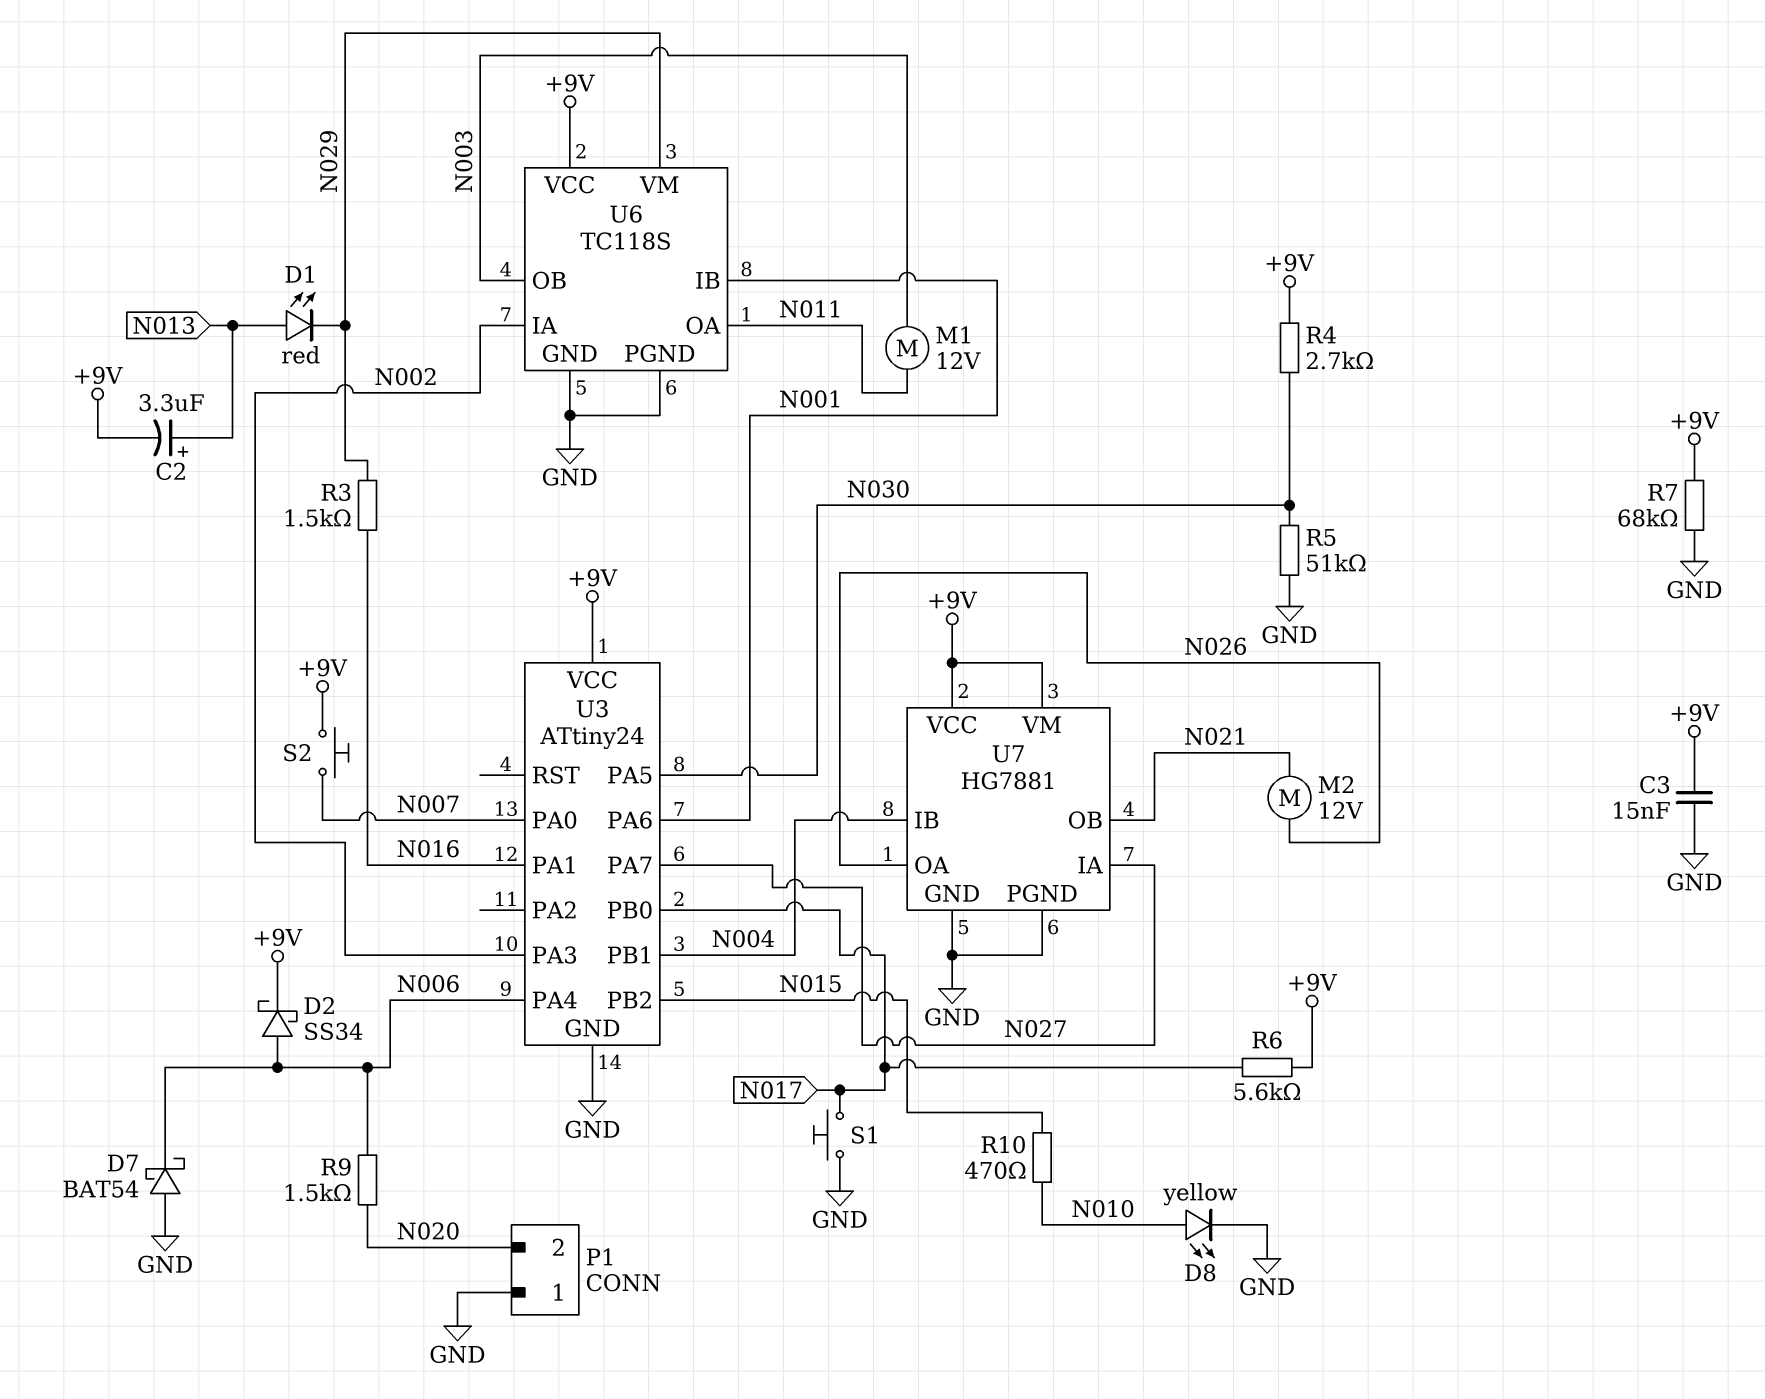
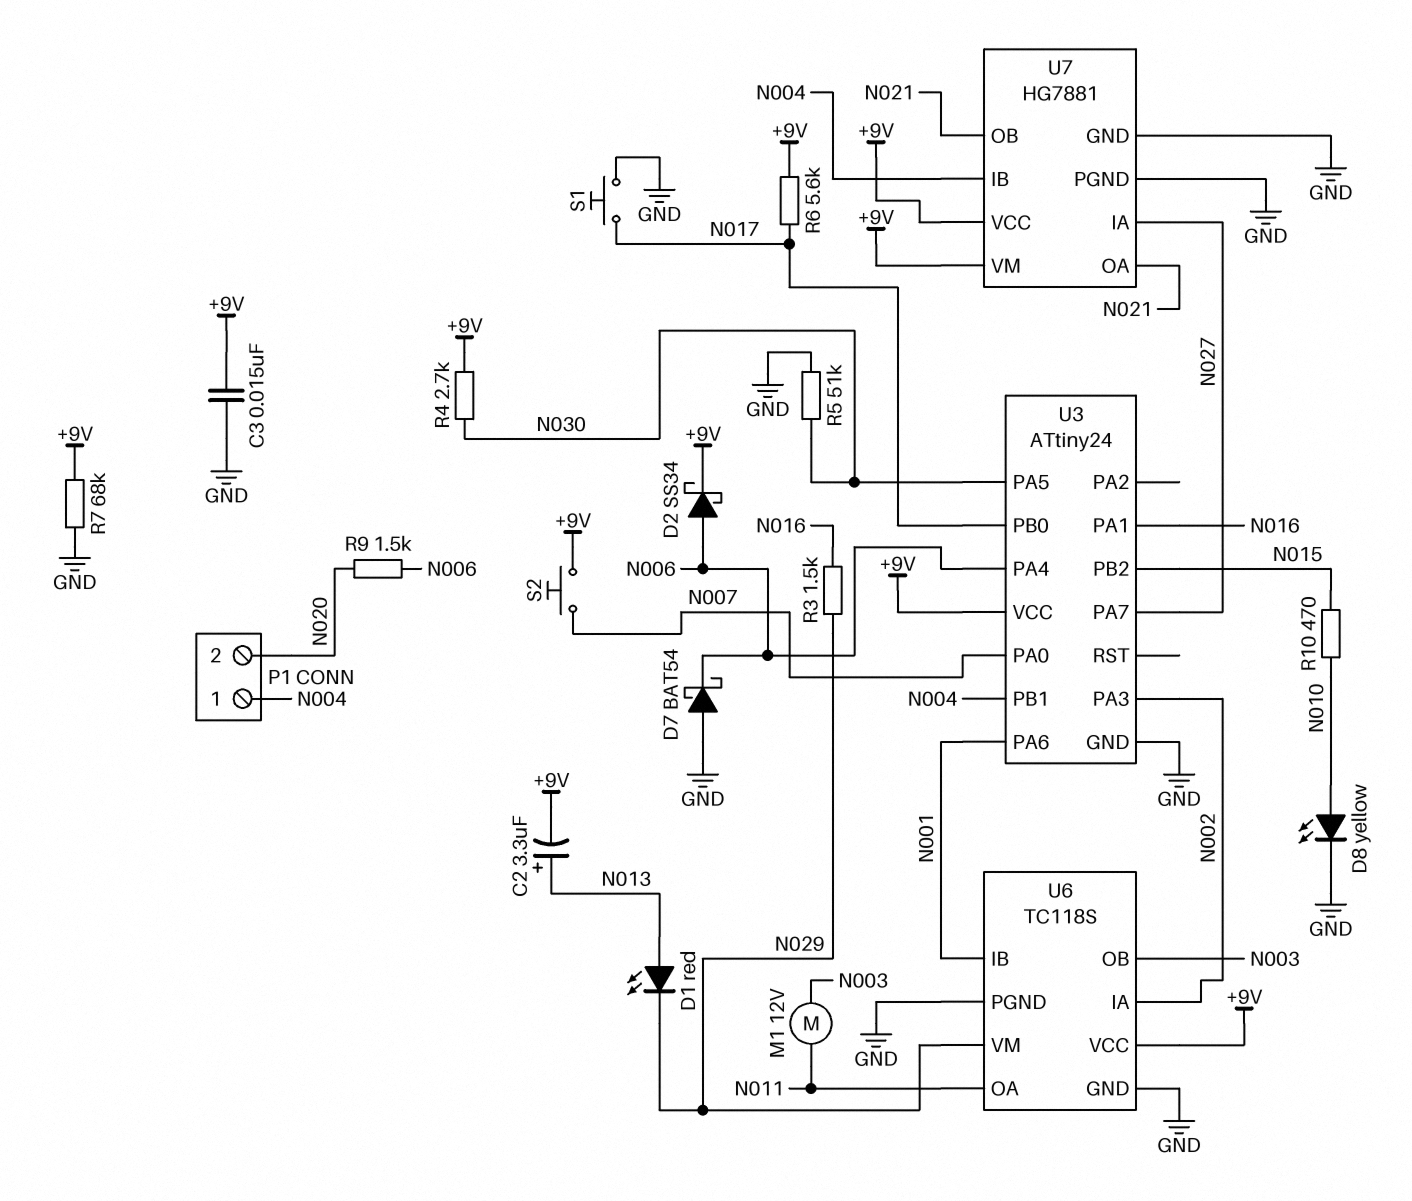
M2: motor 12V (N021, N026) -> none
P1 pin 1: GND -> N004
U7 pin OA: N026 -> N021

